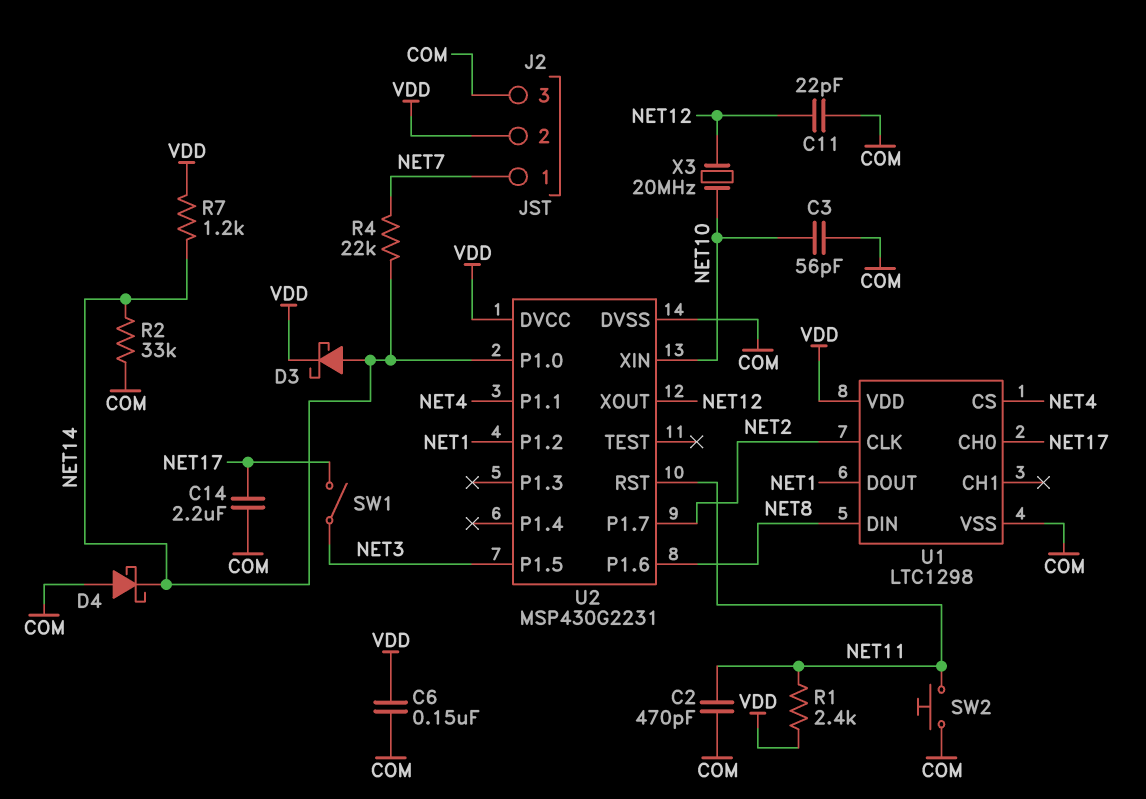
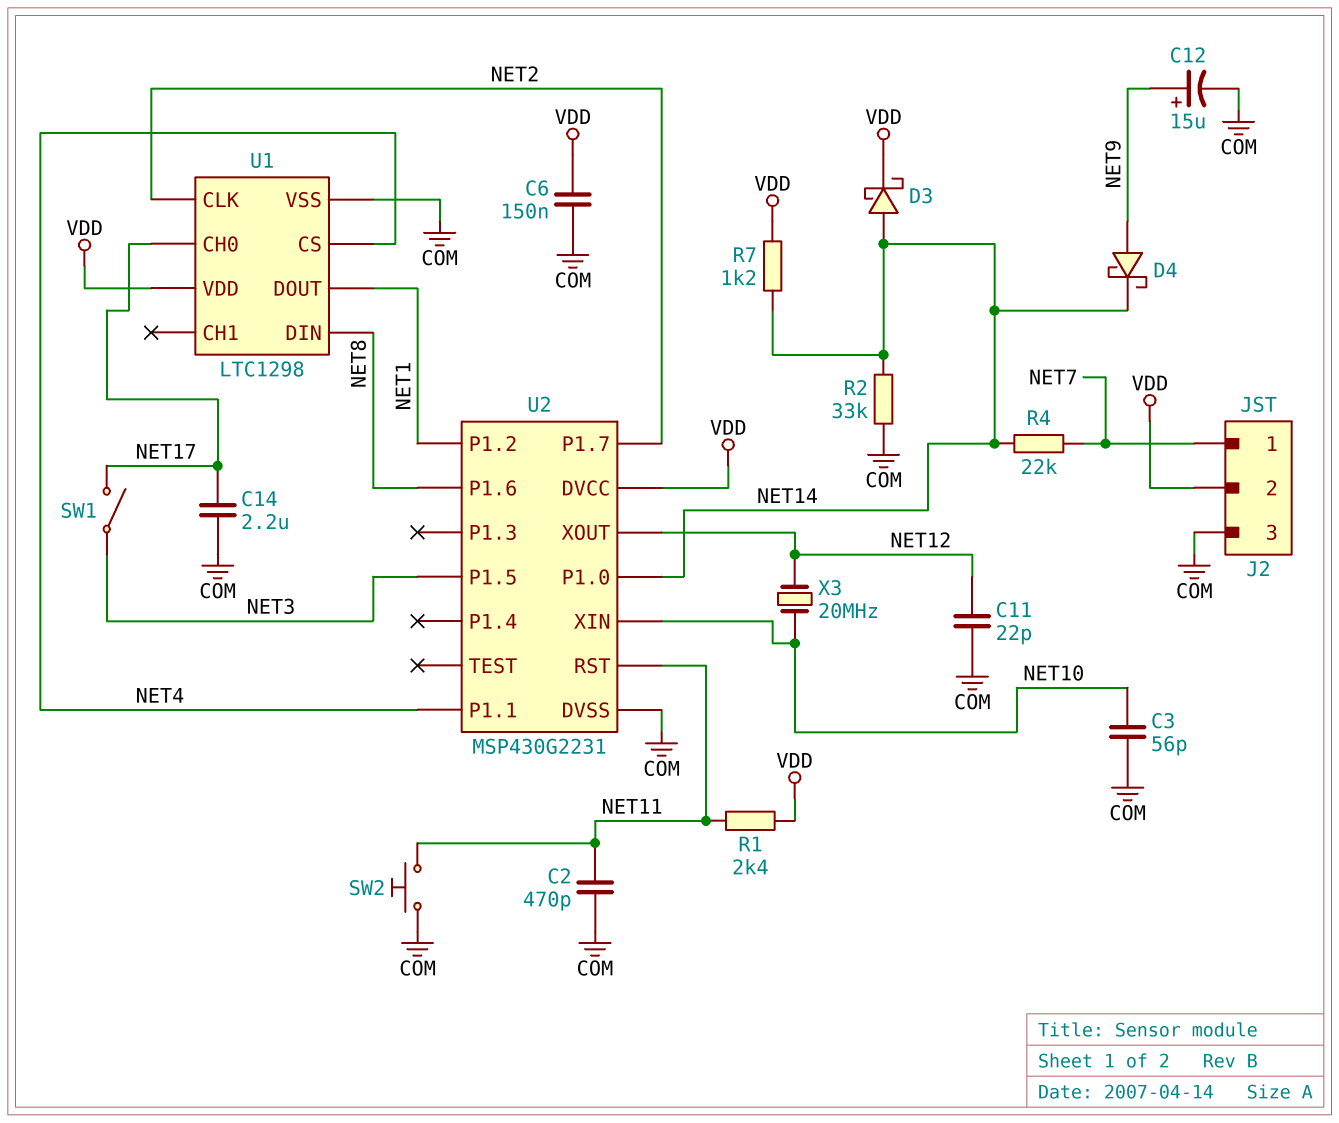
C12: none -> 15uF (plus NET9, minus COM)
D4: schottky (A COM, K NET14) -> schottky (A NET9, K NET14)

